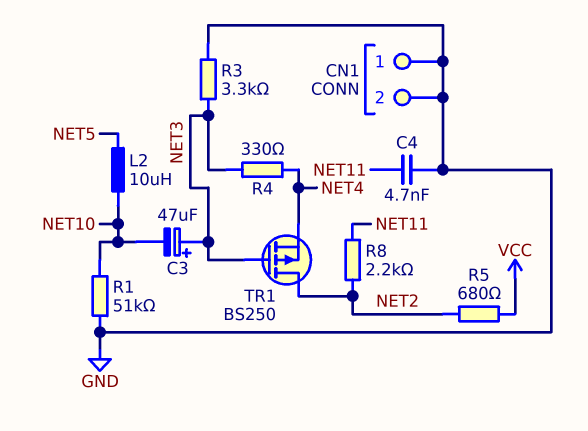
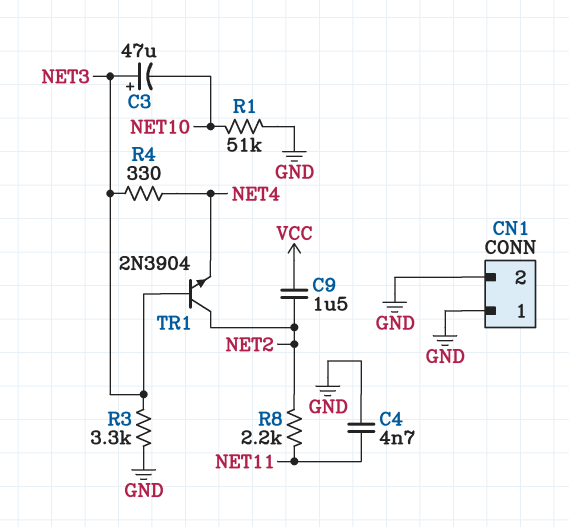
C9: none -> 1.5uF (NET2, VCC)
L2: 10uH (NET5, NET10) -> none
R5: 680 (NET2, VCC) -> none
TR1: PMOS BS250 (G NET3, D NET2, S NET4) -> NPN 2N3904 (B NET3, C NET2, E NET4)

